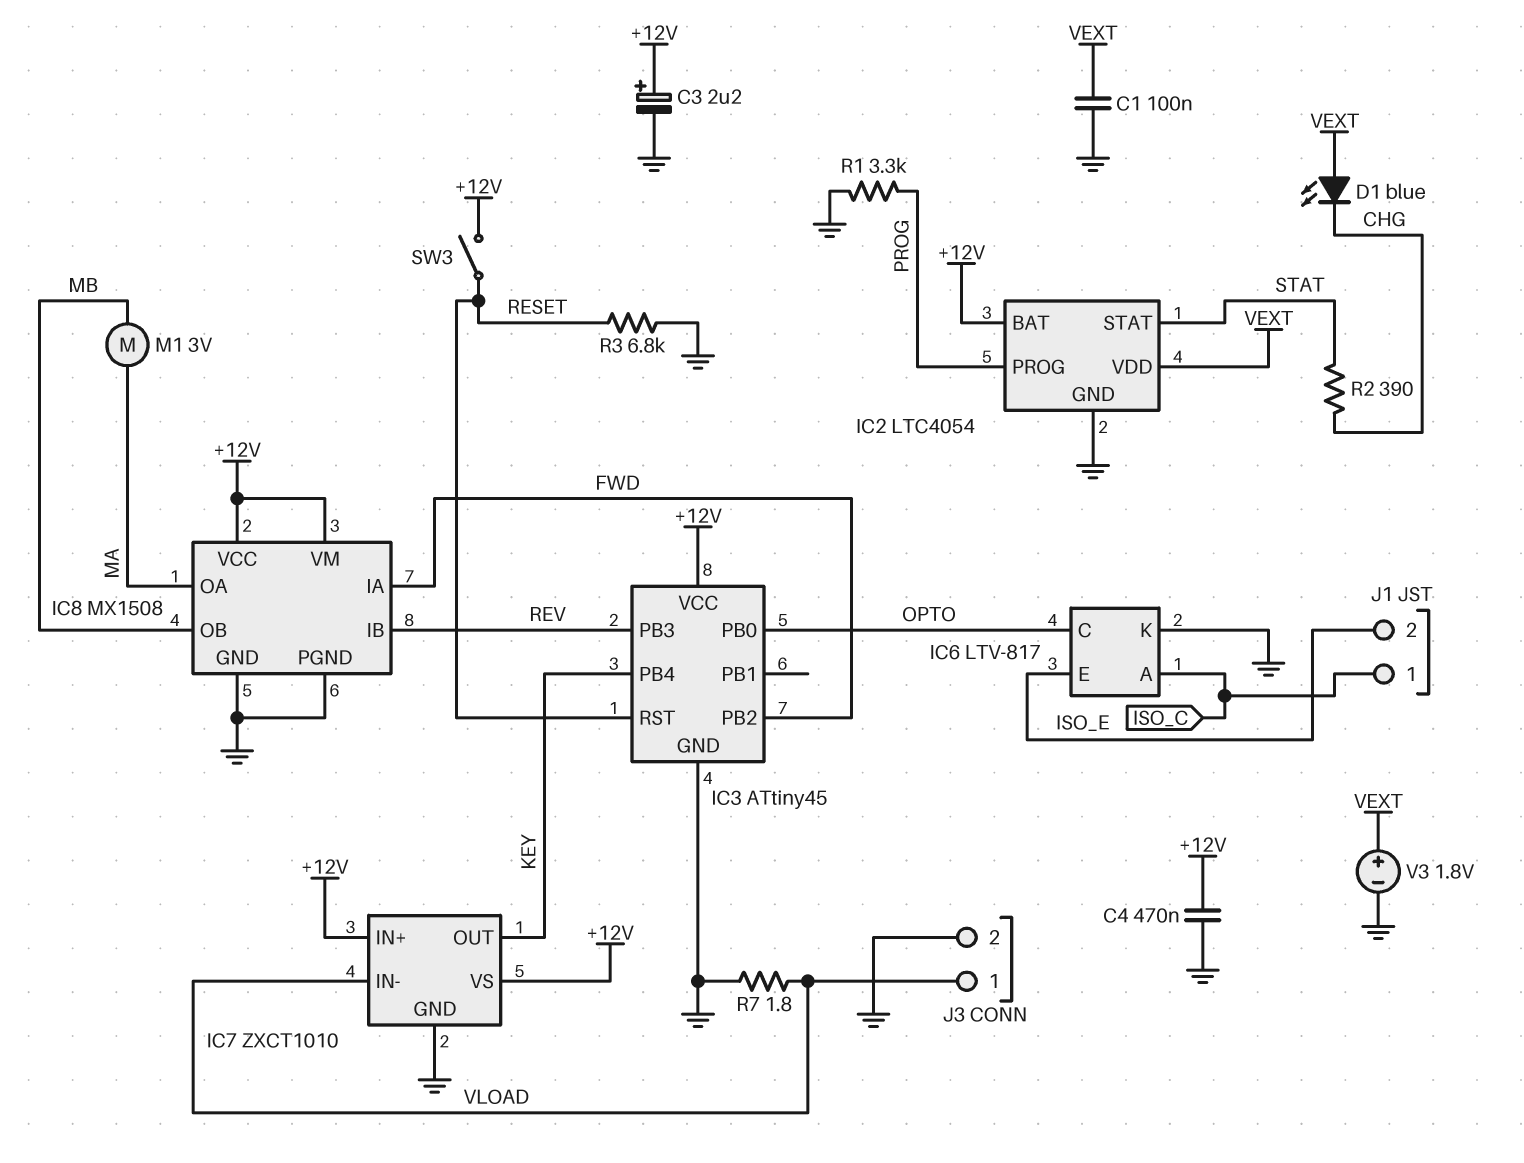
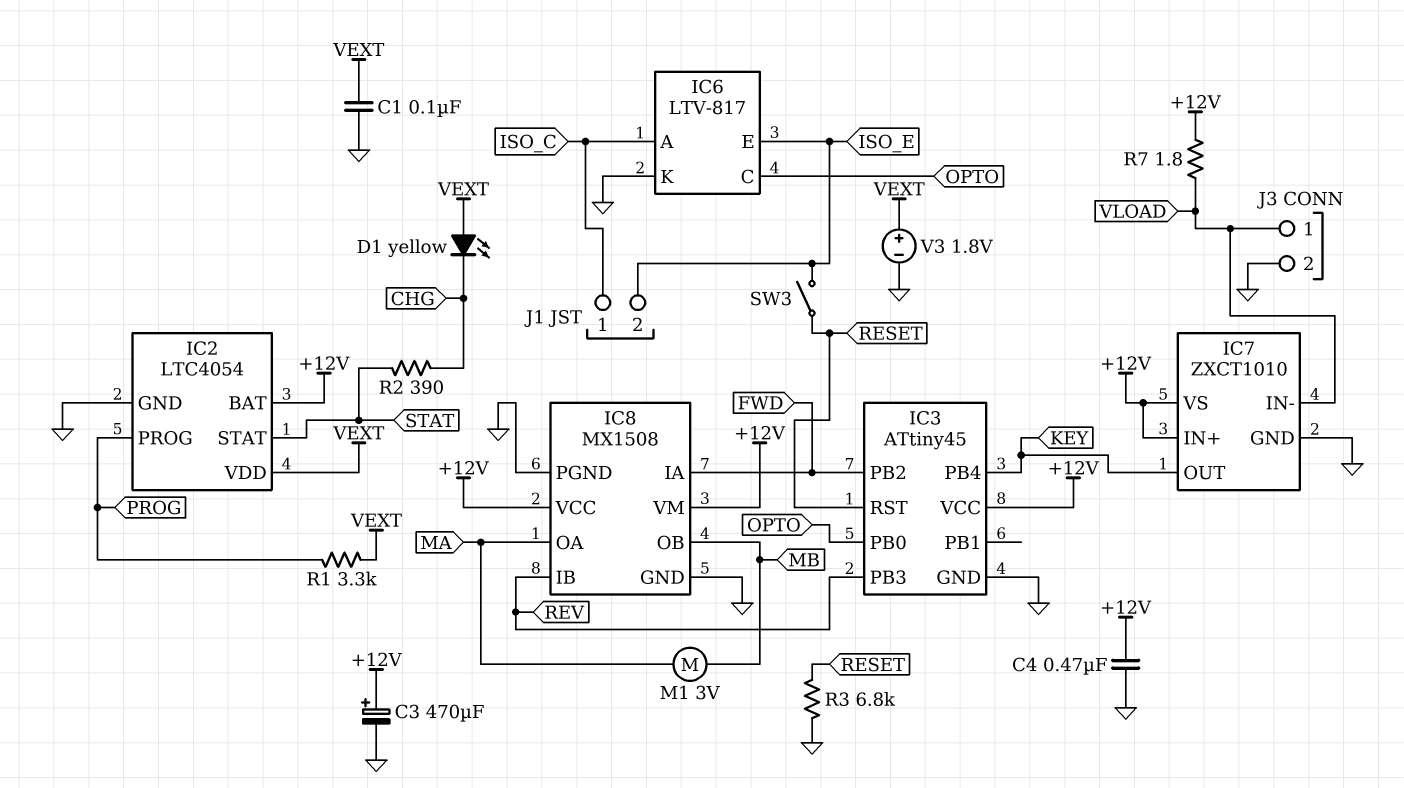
C3: 2.2uF (plus +12V, minus GND) -> 470uF (plus +12V, minus GND)
D1: LED blue (A VEXT, K CHG) -> LED yellow (A VEXT, K CHG)
R1: 3.3k (GND, PROG) -> 3.3k (PROG, VEXT)
R7: 1.8 (GND, VLOAD) -> 1.8 (+12V, VLOAD)
SW3: switch (+12V, RESET) -> switch (ISO_E, RESET)

